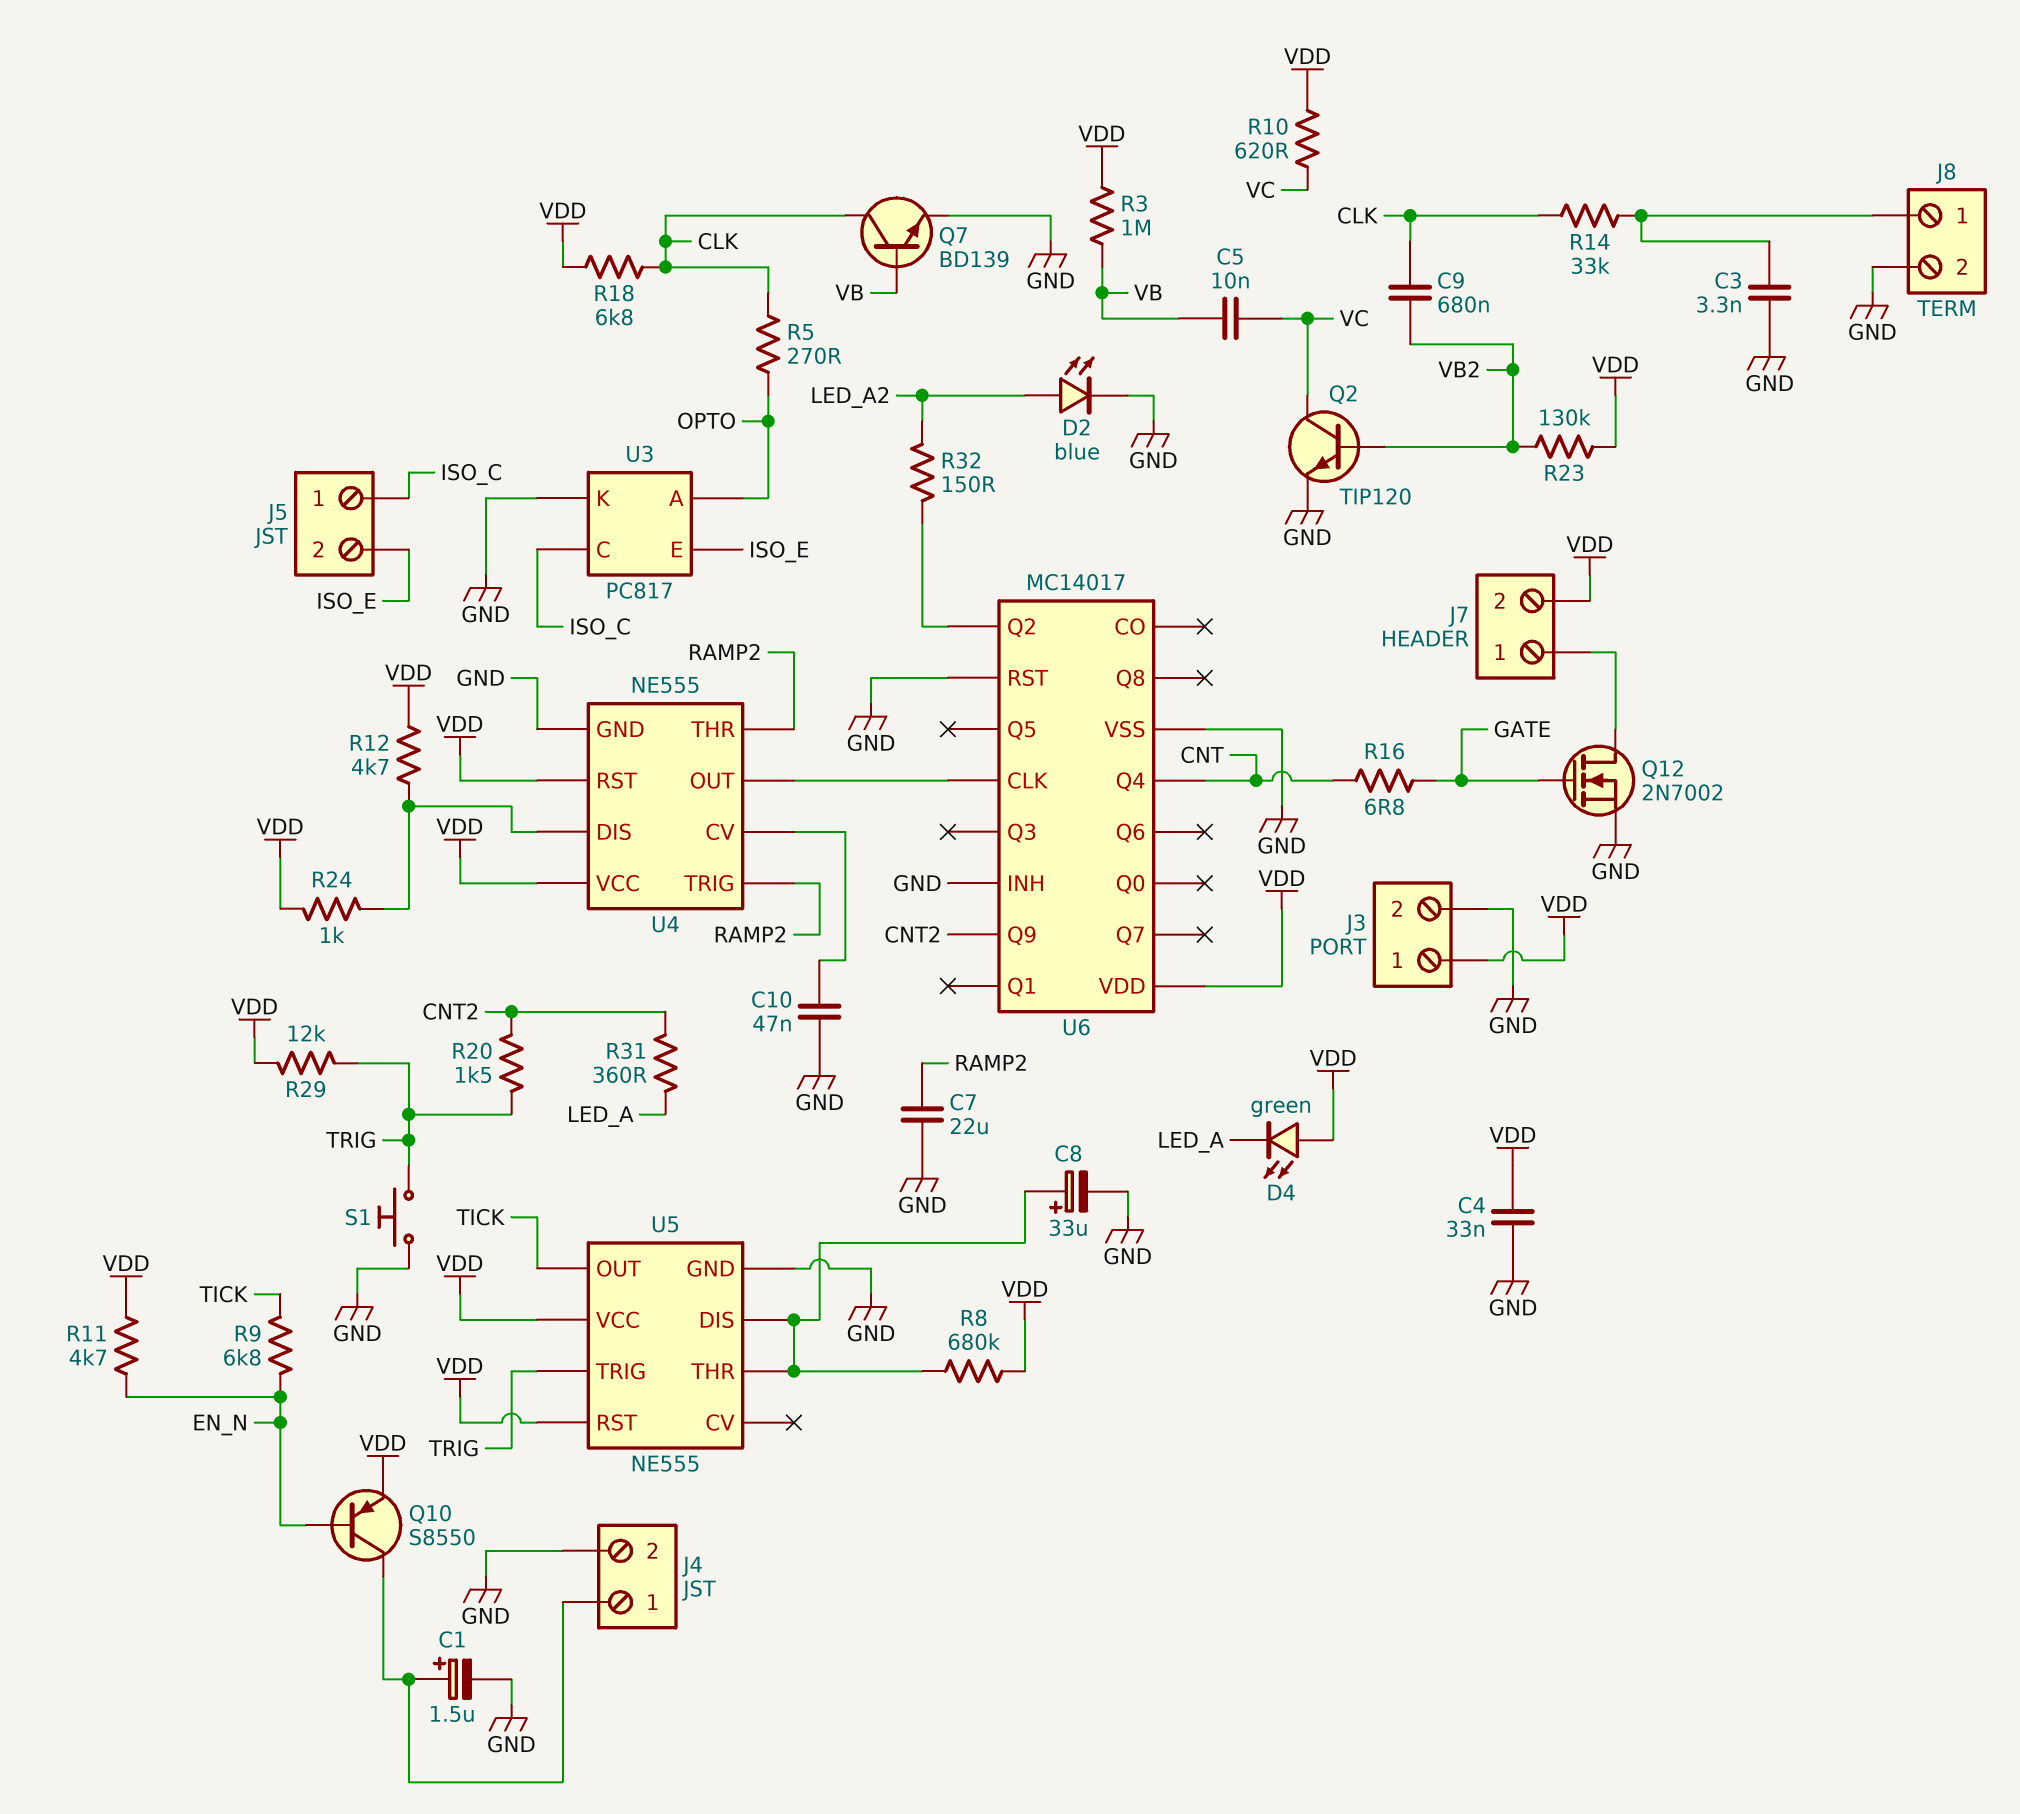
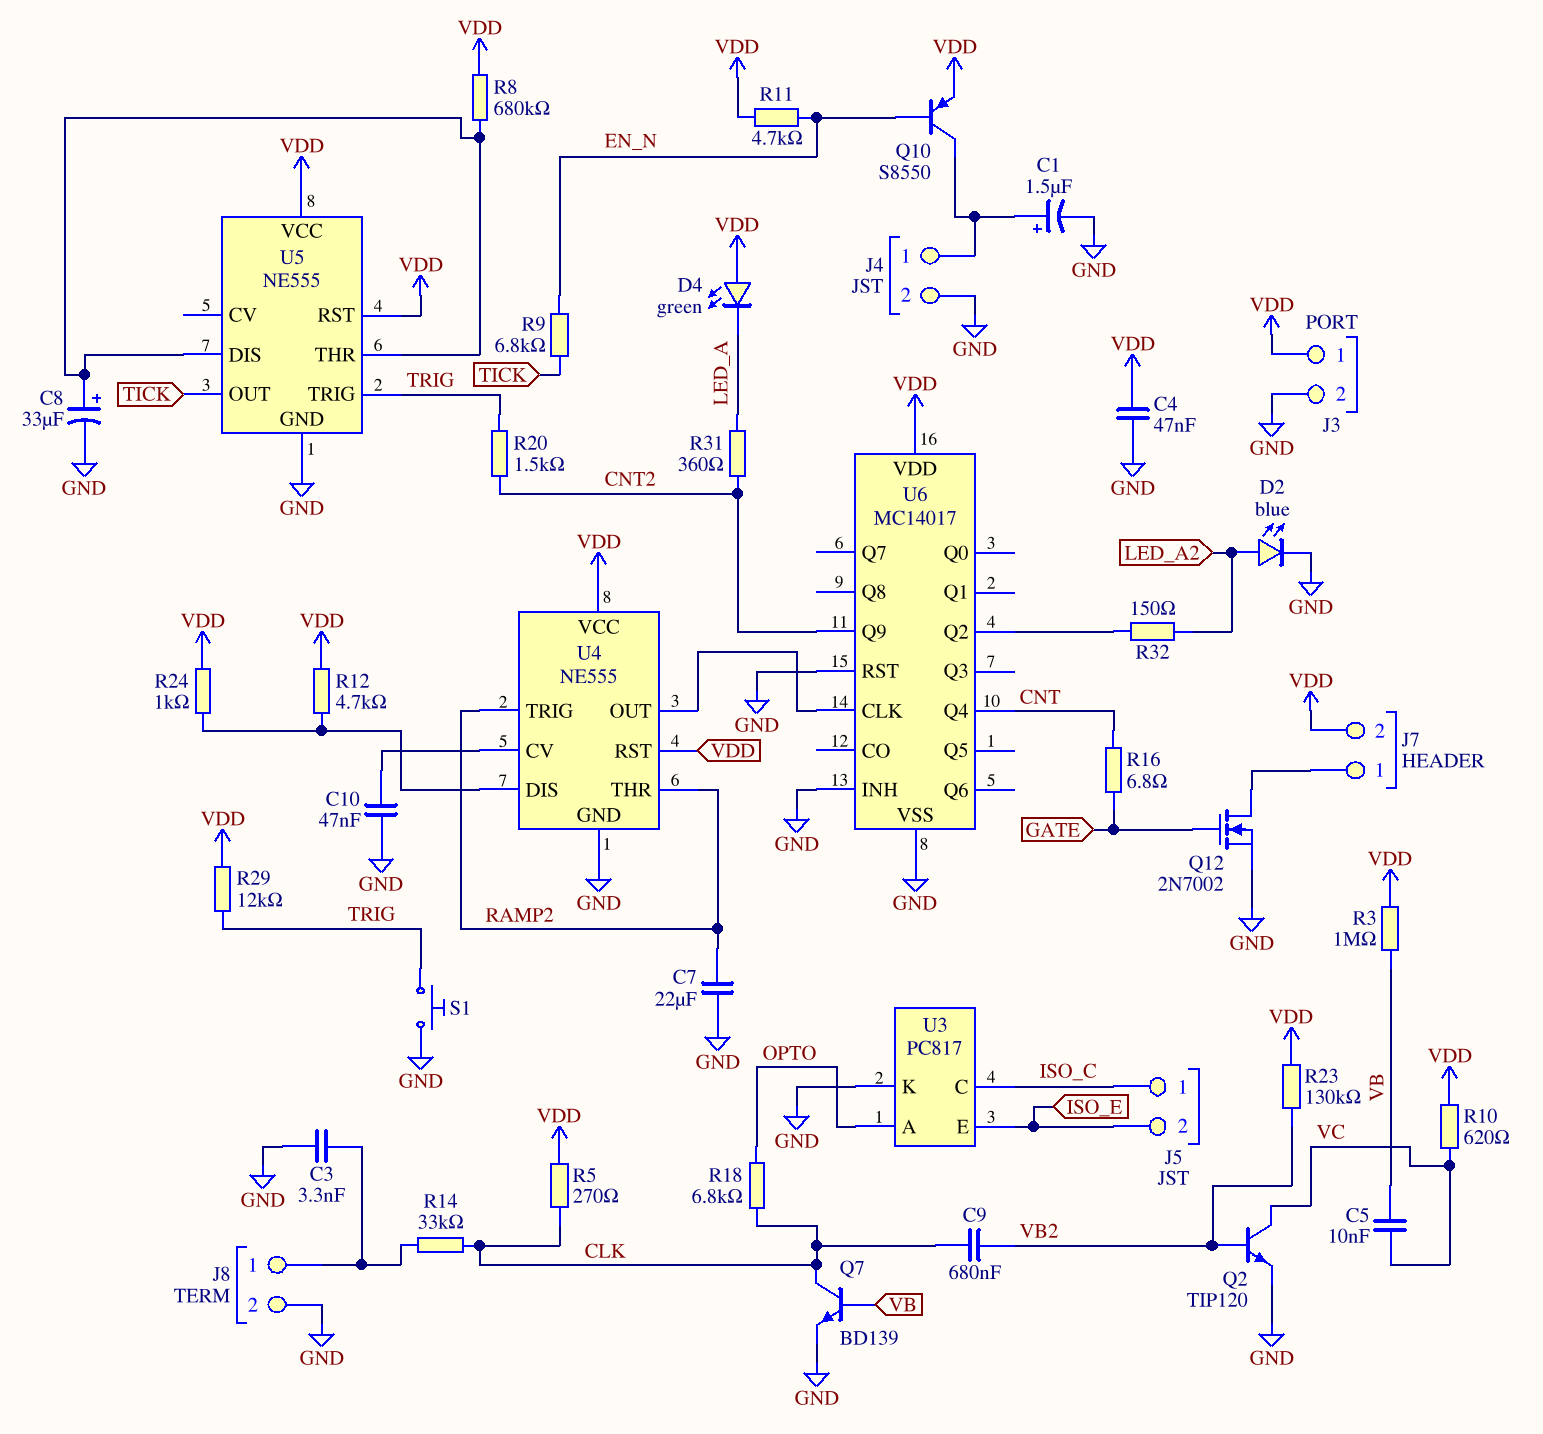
C4: 33nF (GND, VDD) -> 47nF (GND, VDD)
R5: 270 (CLK, OPTO) -> 270 (CLK, VDD)
R18: 6.8k (CLK, VDD) -> 6.8k (CLK, OPTO)

